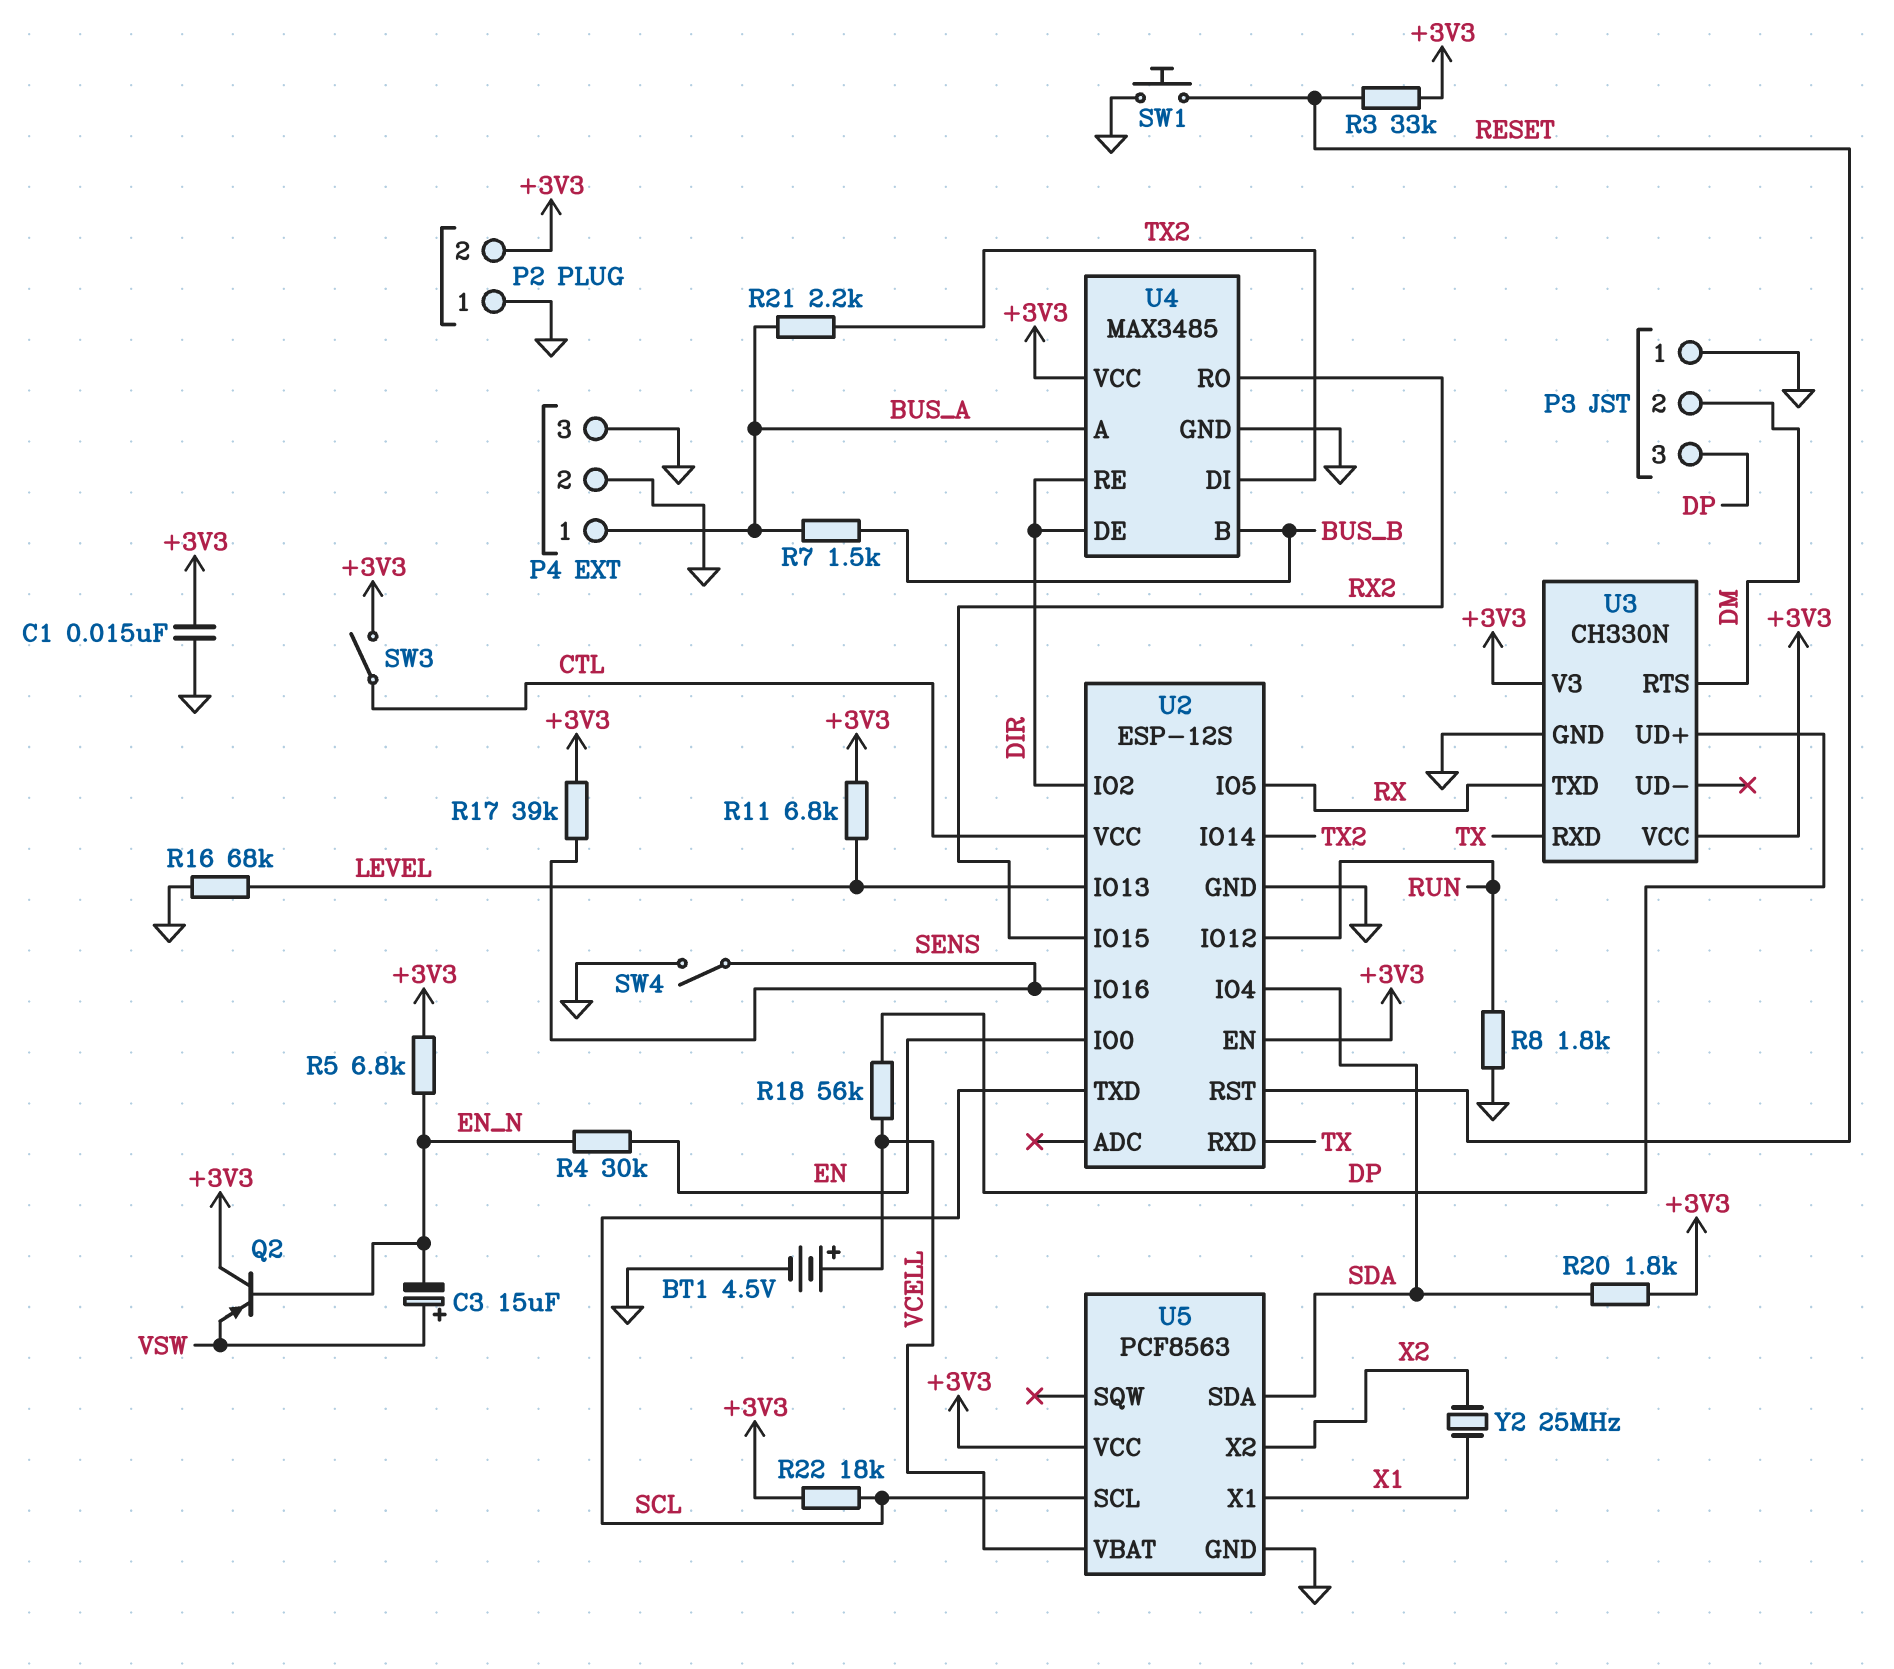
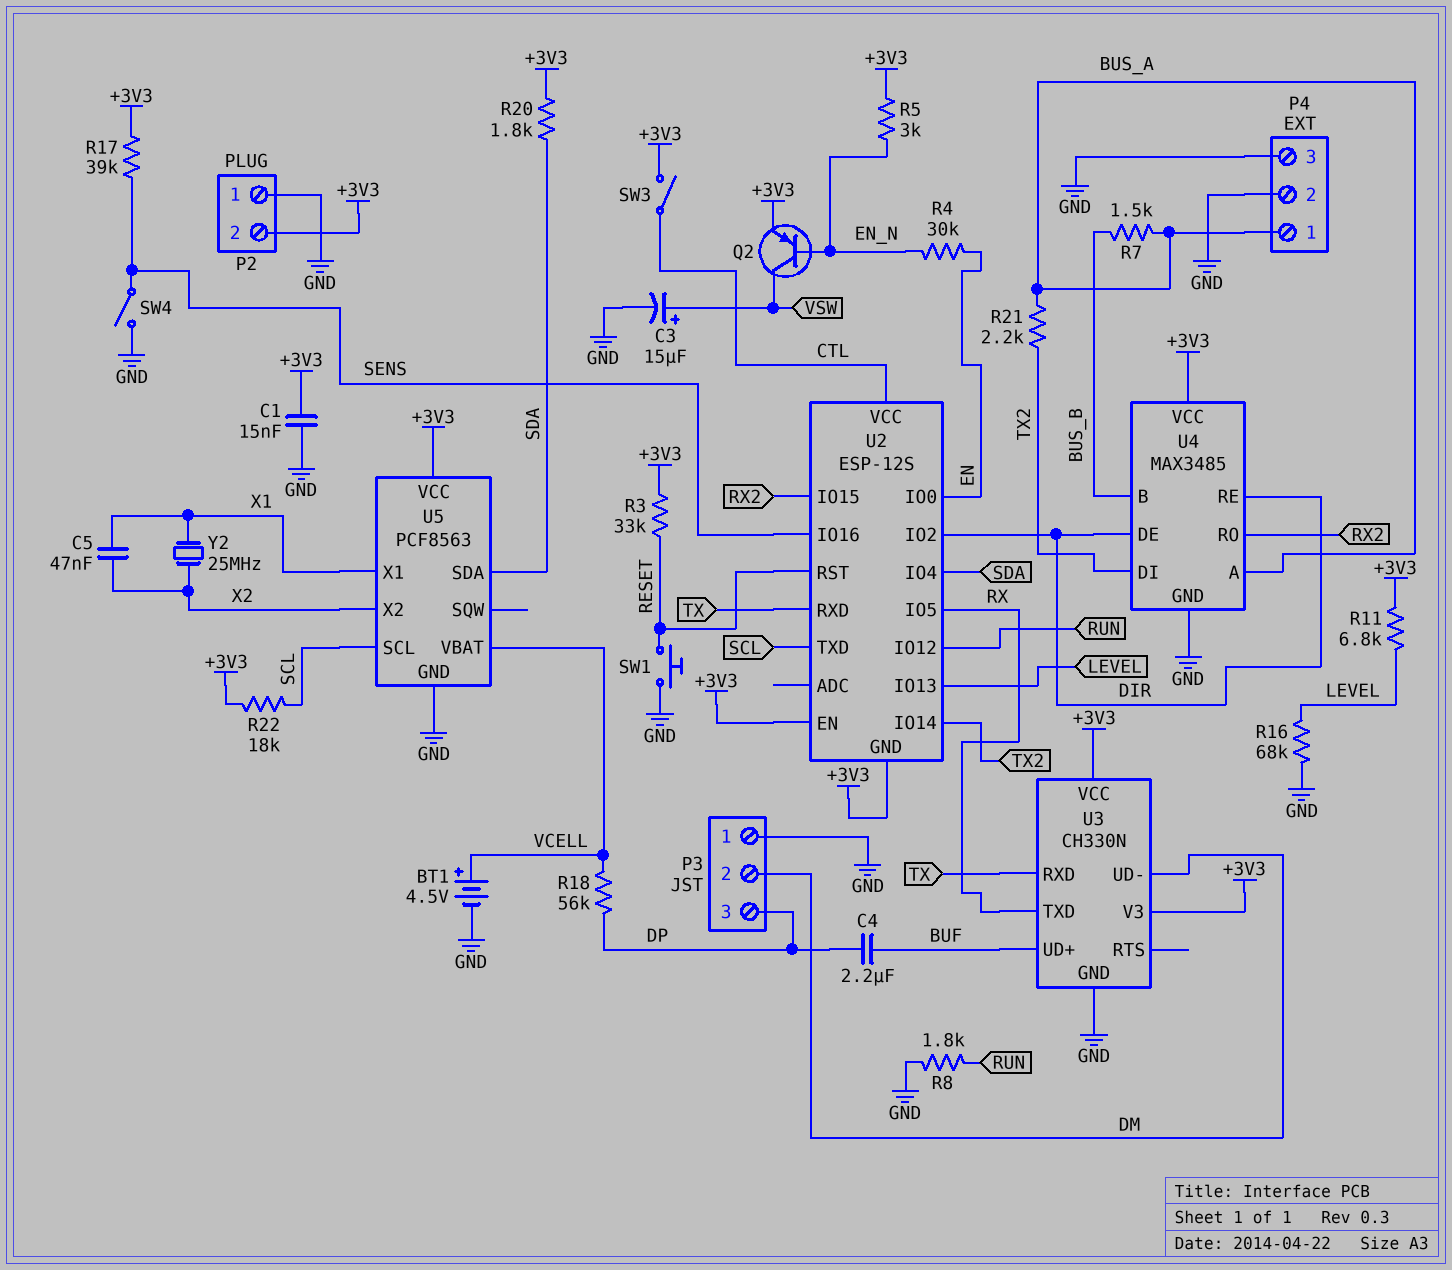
C3: 15uF (plus VSW, minus EN_N) -> 15uF (plus VSW, minus GND)
C4: none -> 2.2uF (BUF, DP)
C5: none -> 47nF (X1, X2)
Q2: PNP (B EN_N, C +3V3, E VSW) -> PNP (B EN_N, C VSW, E +3V3)
R5: 6.8k (+3V3, EN_N) -> 3k (+3V3, EN_N)
U2 pin GND: GND -> +3V3
U3 pin RTS: DM -> none
U3 pin UD+: DP -> BUF
U3 pin UD-: none -> DM

